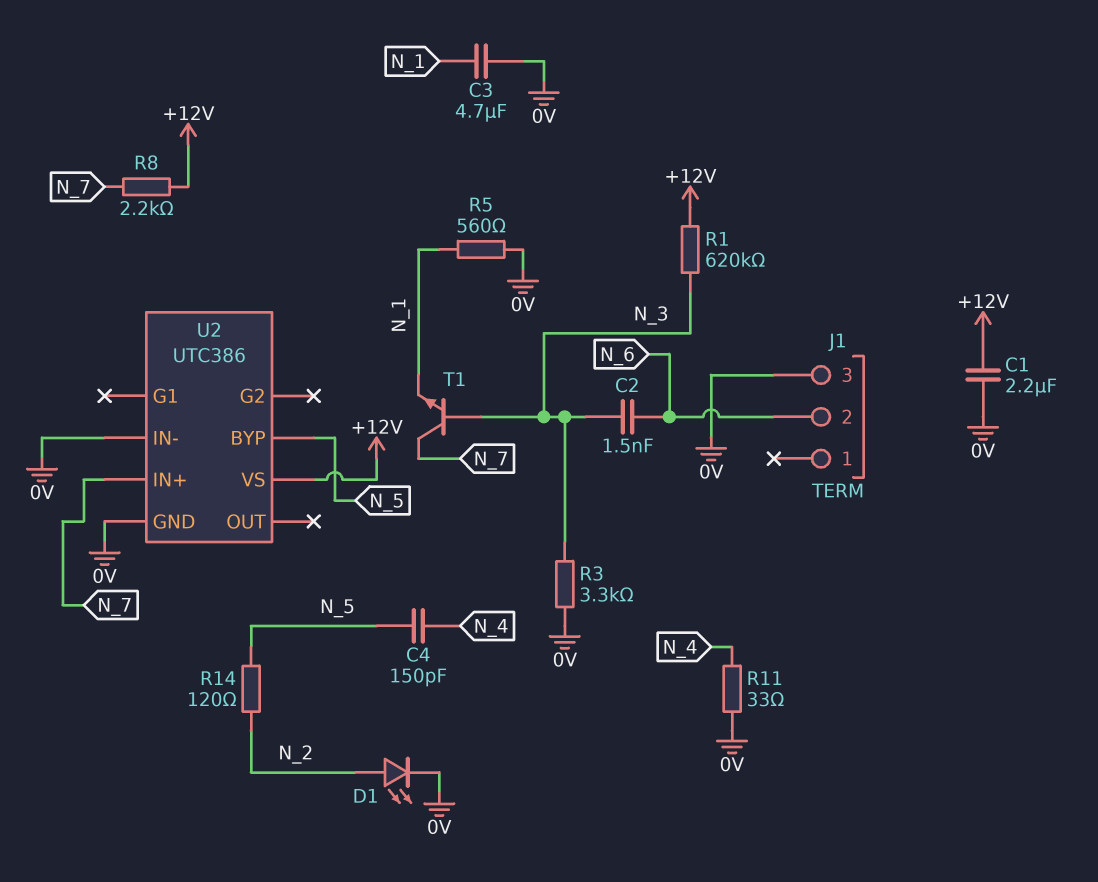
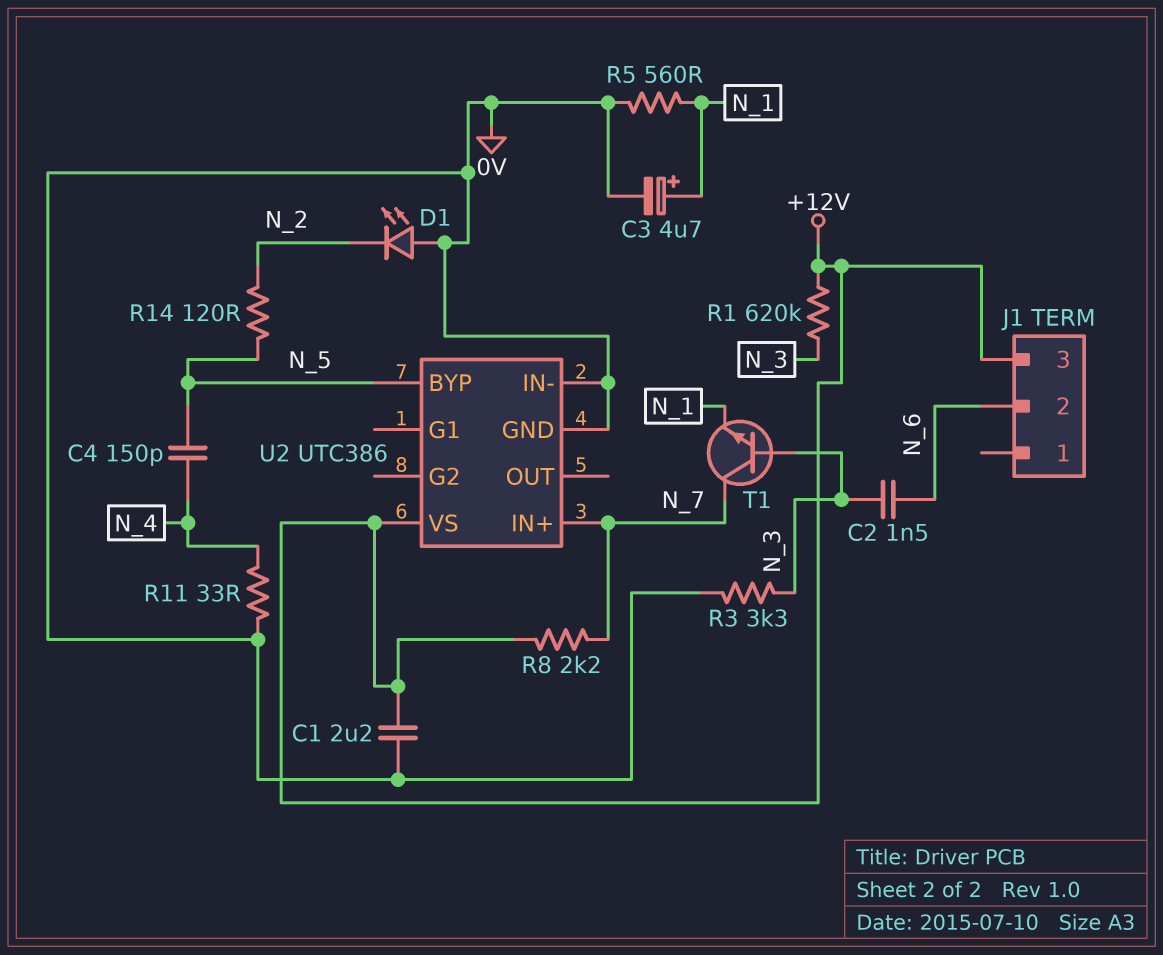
C3: 4.7uF (0V, N_1) -> 4.7uF (plus N_1, minus 0V)
D1: LED (A N_2, K 0V) -> LED (A 0V, K N_2)
J1 pin 3: 0V -> +12V

